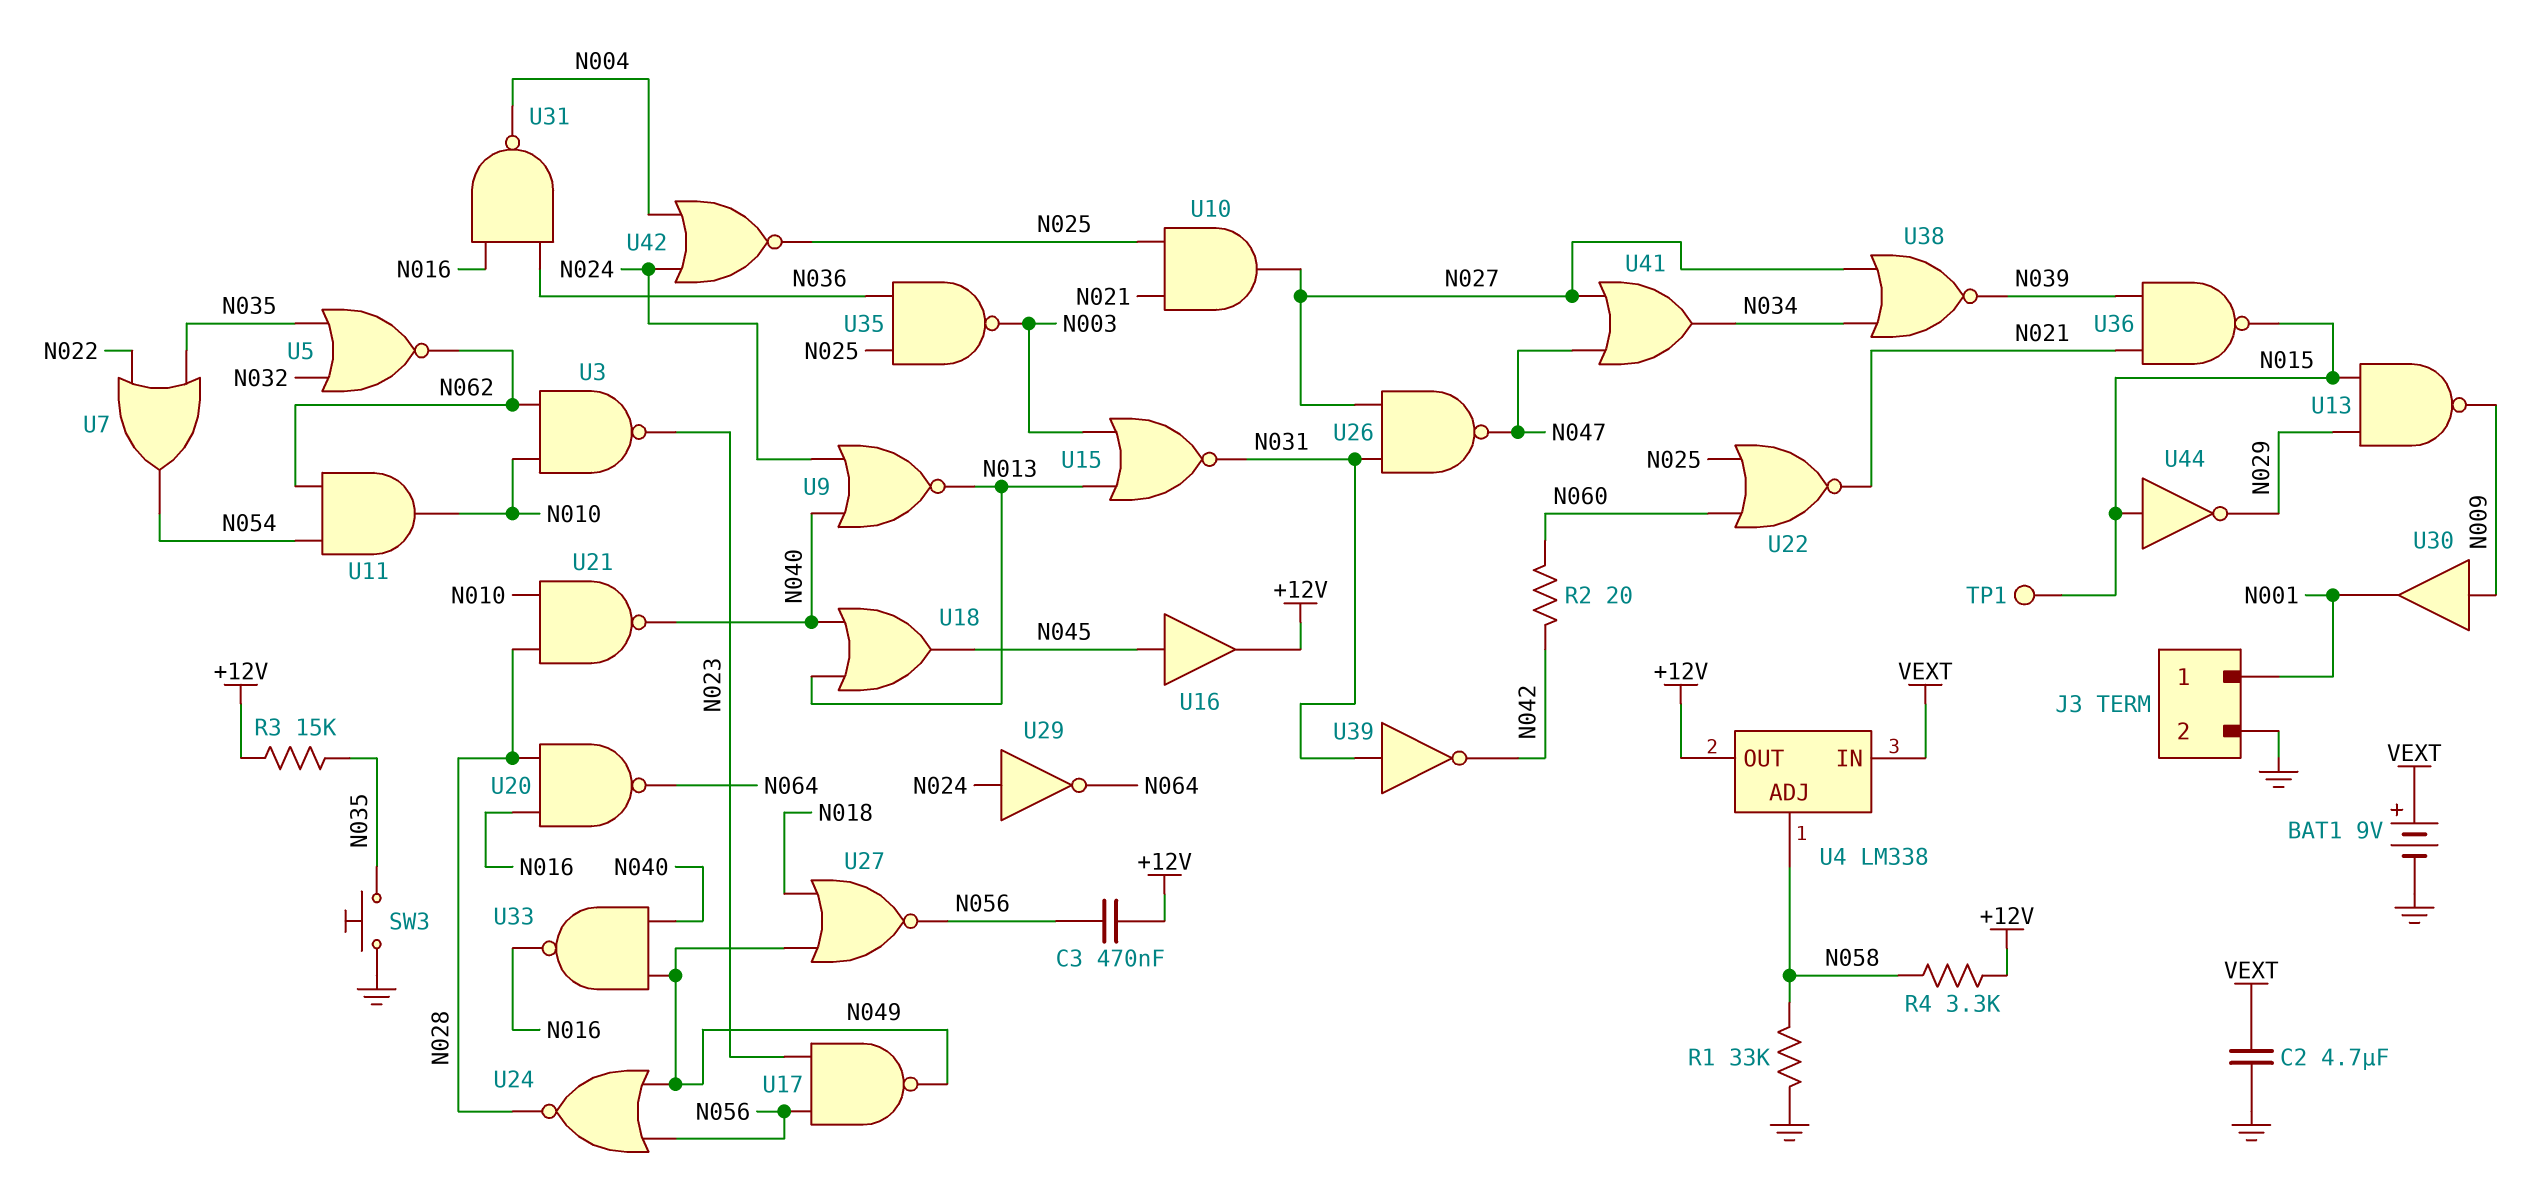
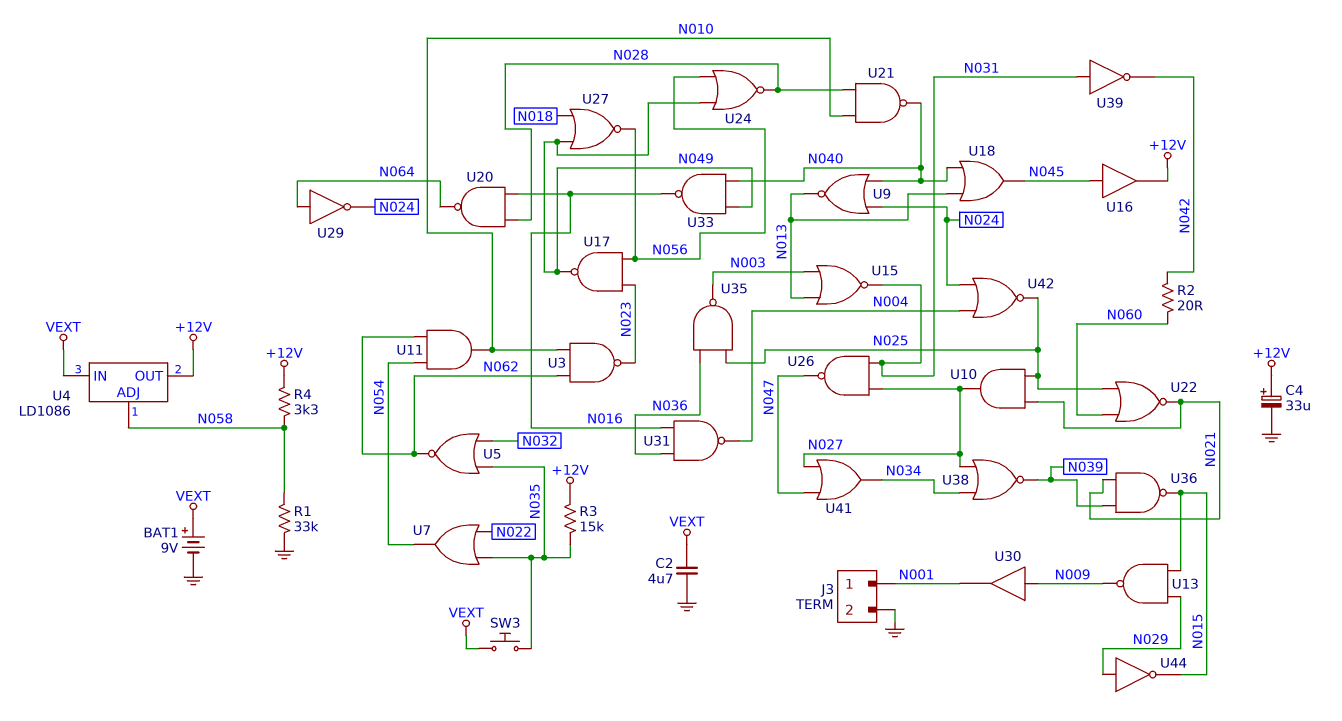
C3: 470nF (+12V, N056) -> none
C4: none -> 33uF (plus +12V, minus GND)
SW3: button (GND, N035) -> button (N035, VEXT)
TP1: test point (N015) -> none
U4: LM338 -> LD1086
U29: NOT (in N024, out N064) -> NOT (in N064, out N024)
U44: NOT (in N015, out N029) -> NOT (in N029, out N015)

